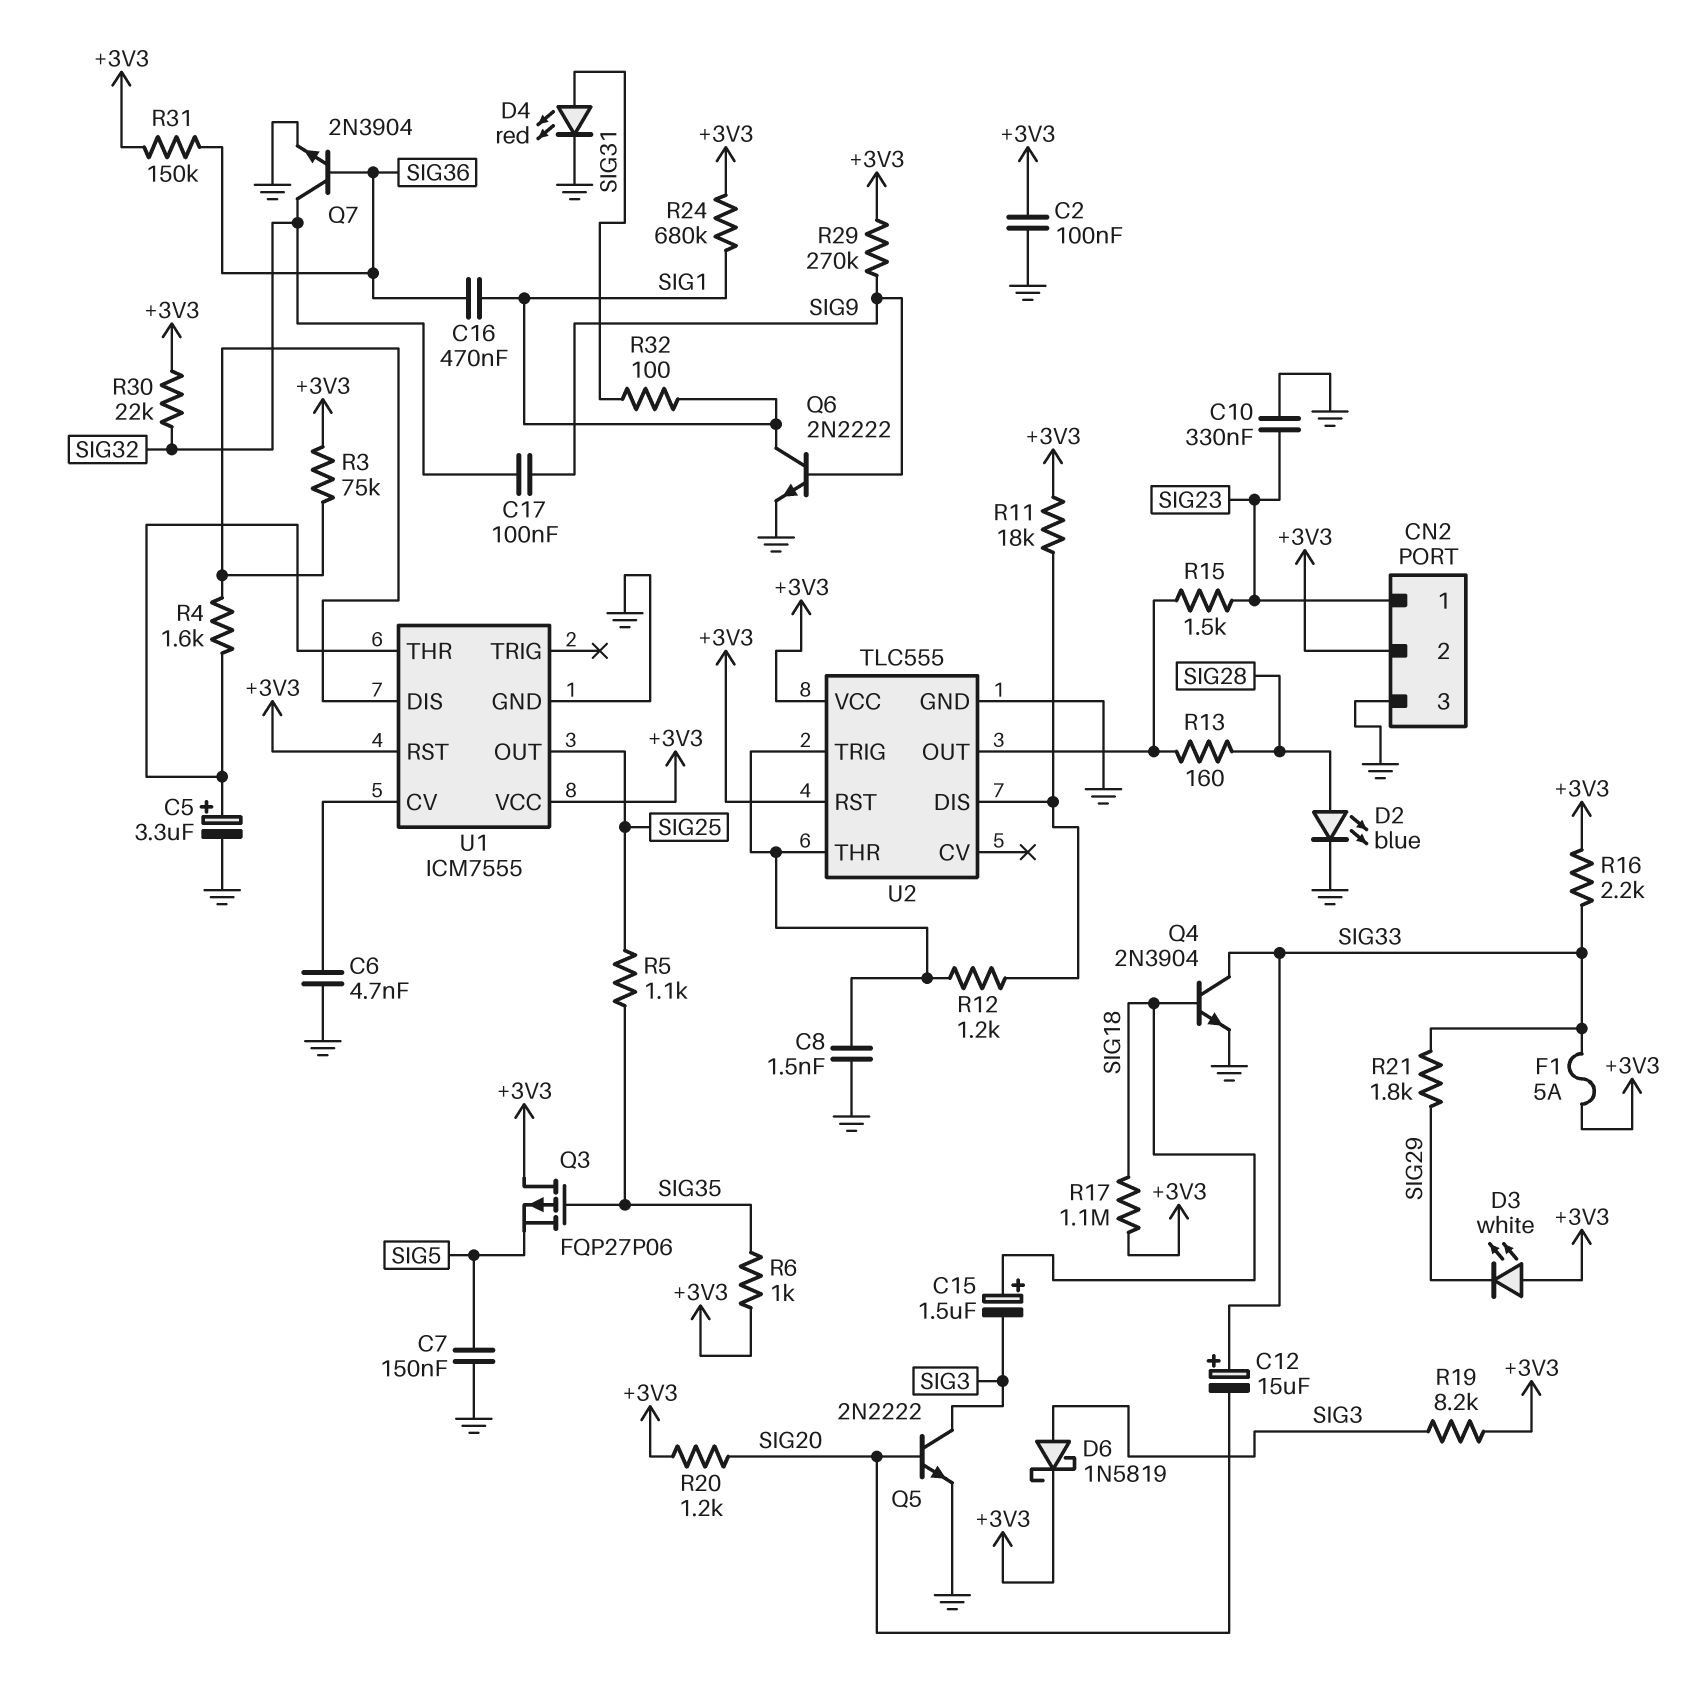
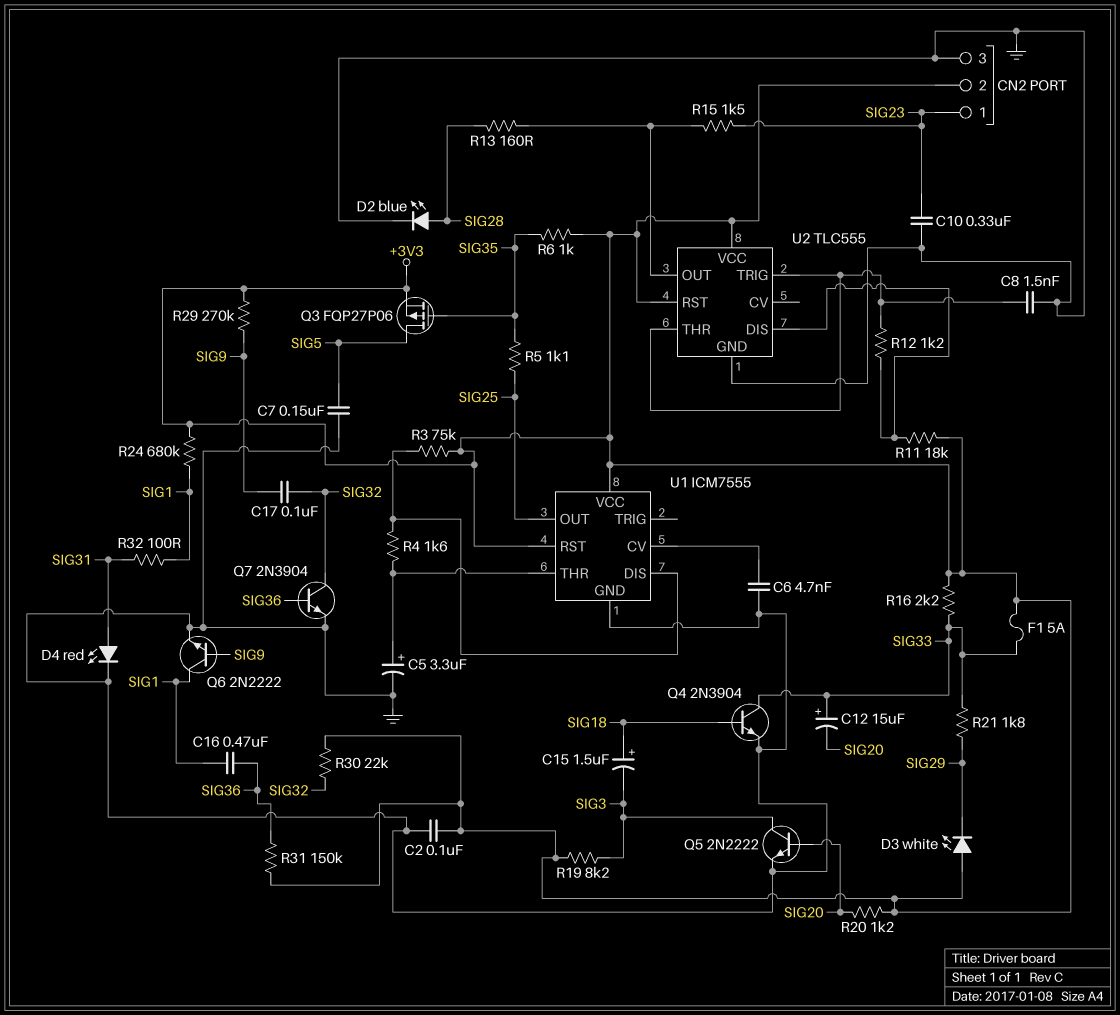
D6: schottky 1N5819 (A SIG3, K +3V3) -> none
Q3: PMOS FQP27P06 (G SIG35, D +3V3, S SIG5) -> PMOS FQP27P06 (G SIG35, D SIG5, S +3V3)
R17: 1.1M (+3V3, SIG18) -> none

